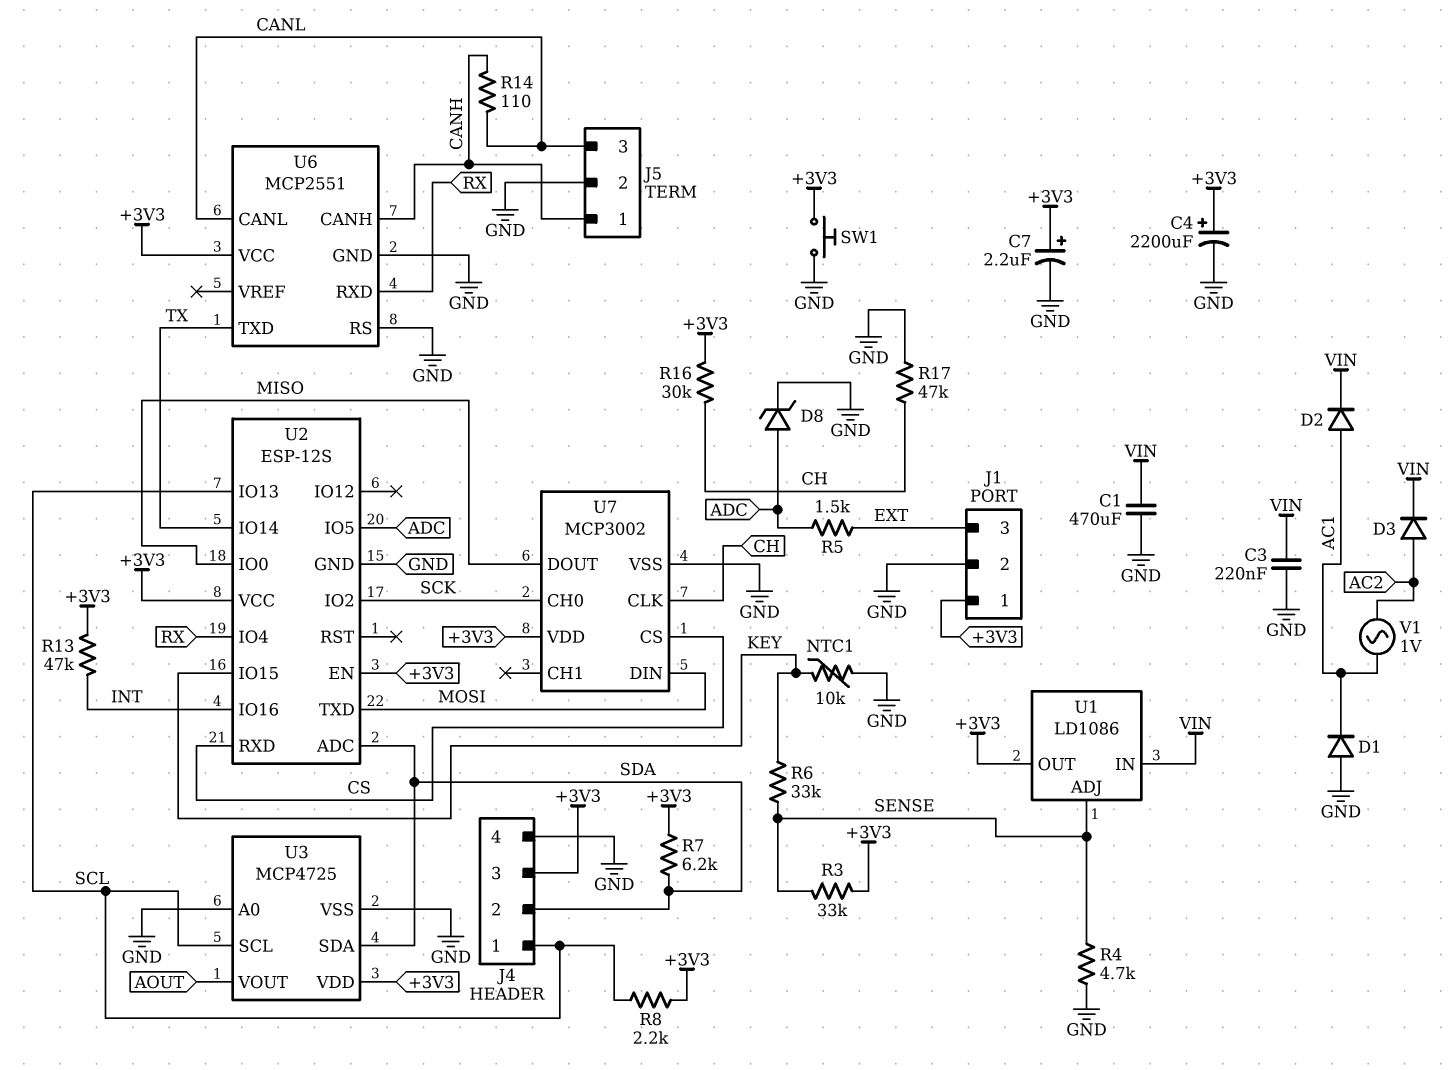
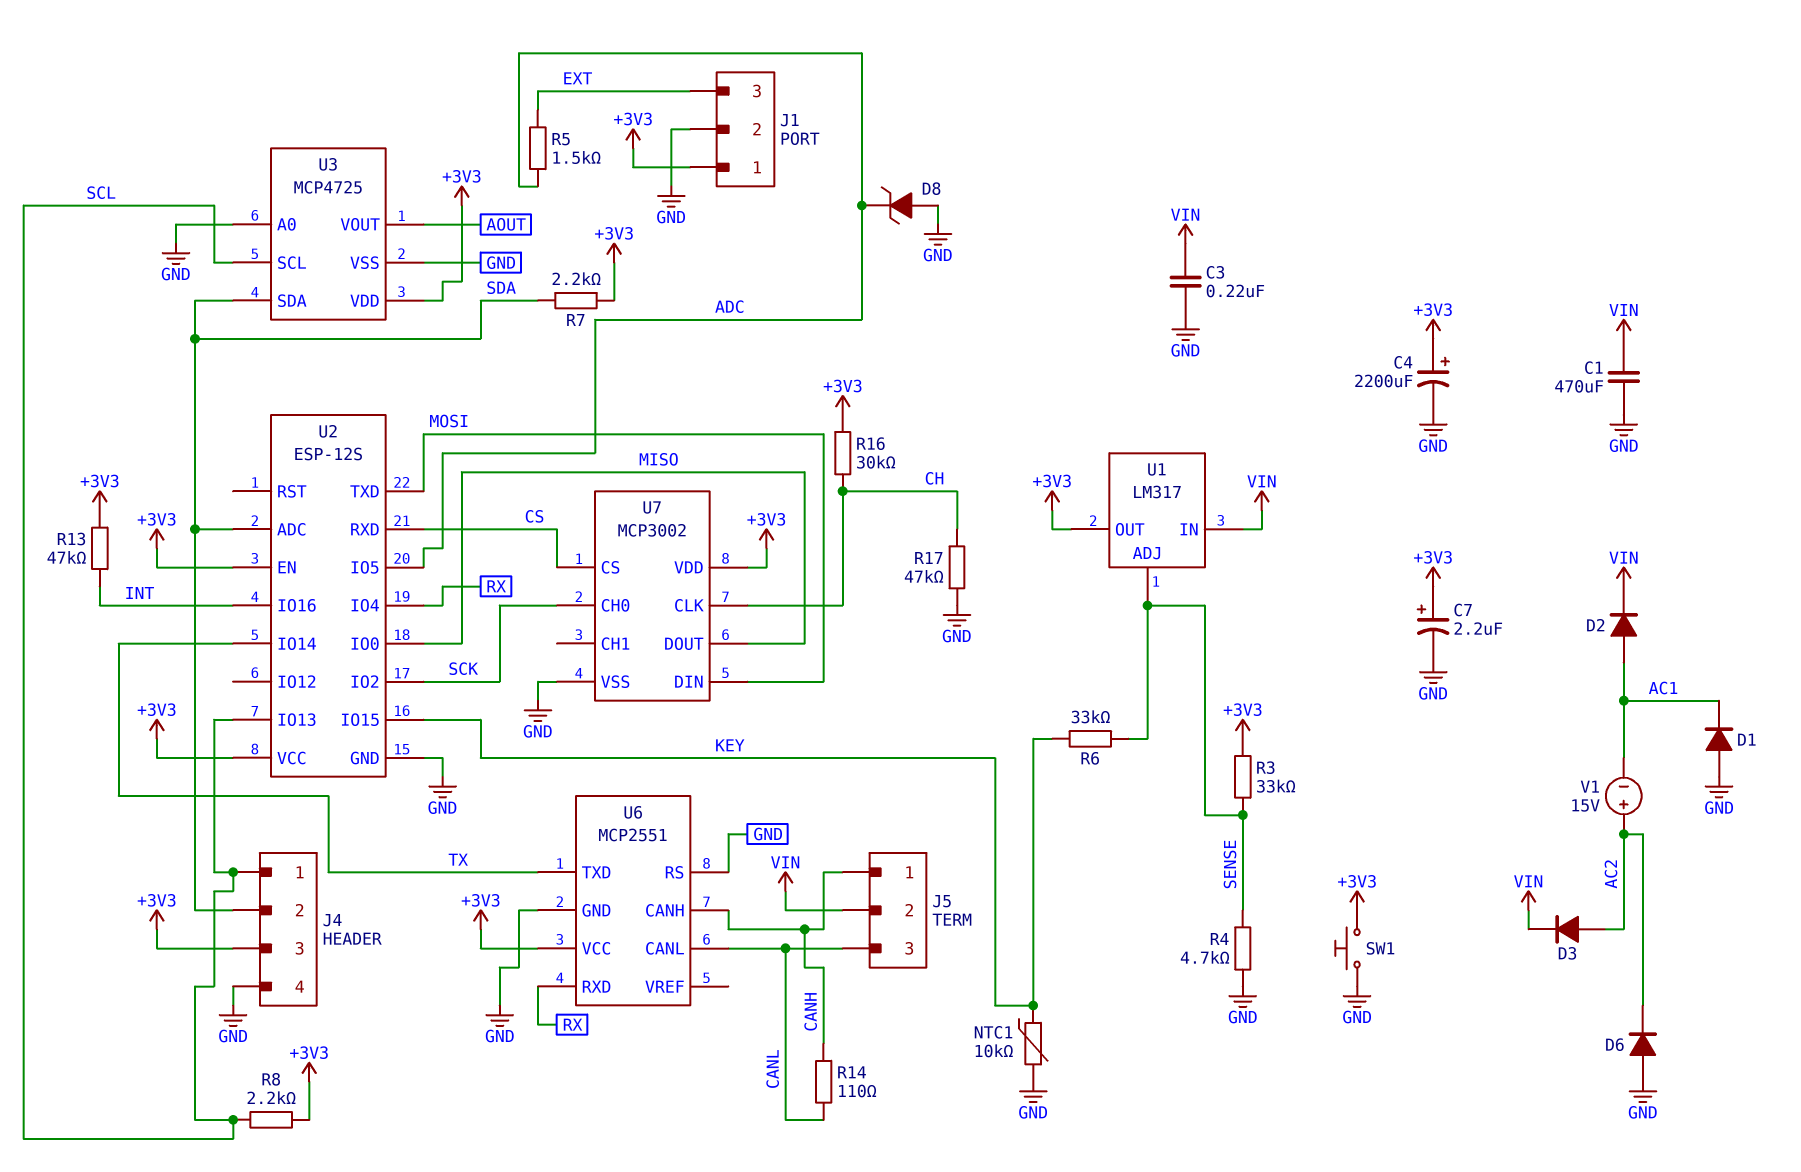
D6: none -> diode (A GND, K AC2)
D8: zener (A ADC, K GND) -> zener (A GND, K ADC)
J5 pin 2: GND -> VIN
R7: 6.2k (+3V3, SDA) -> 2.2k (+3V3, SDA)
U1: LD1086 -> LM317
V1: AC 1V (AC1, AC2) -> 15V (plus AC2, minus AC1)

